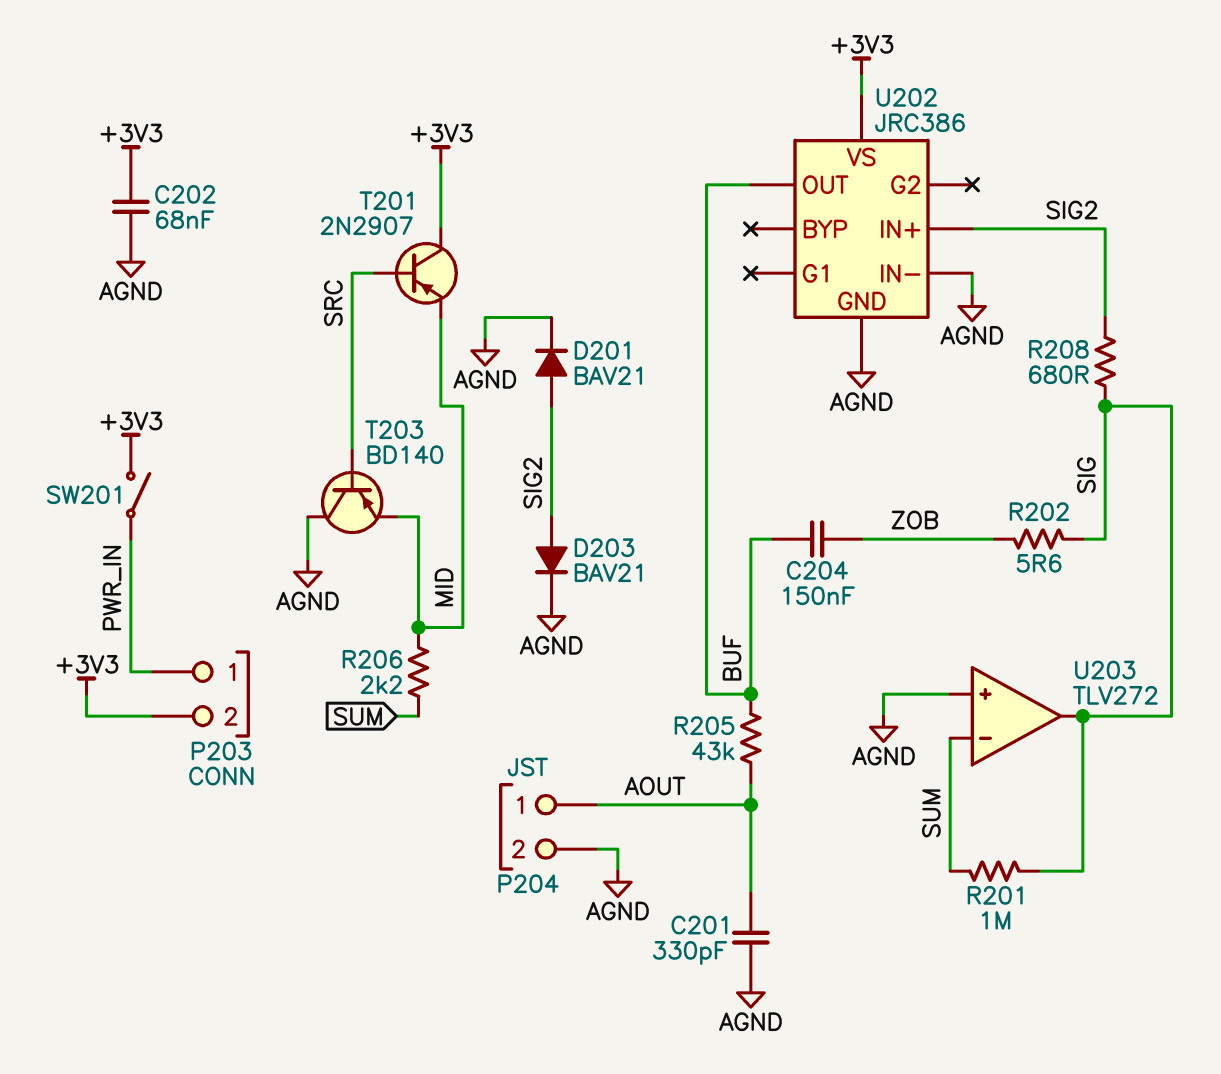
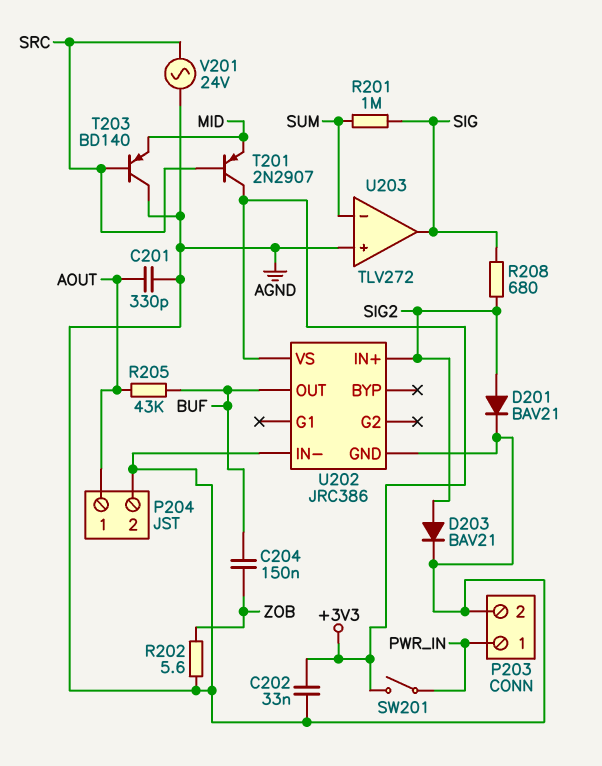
C202: 68nF (+3V3, AGND) -> 33nF (+3V3, AGND)
P203 pin 2: +3V3 -> AGND
R202: 5.6 (SIG, ZOB) -> 5.6 (AGND, ZOB)
R206: 2.2k (MID, SUM) -> none
V201: none -> AC 24V (AGND, SRC)

